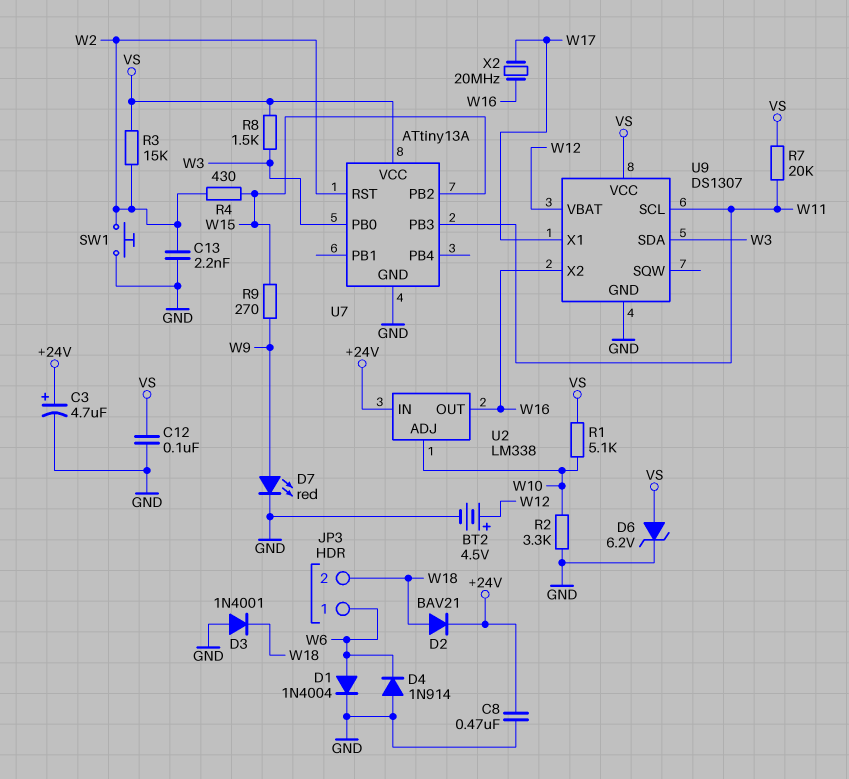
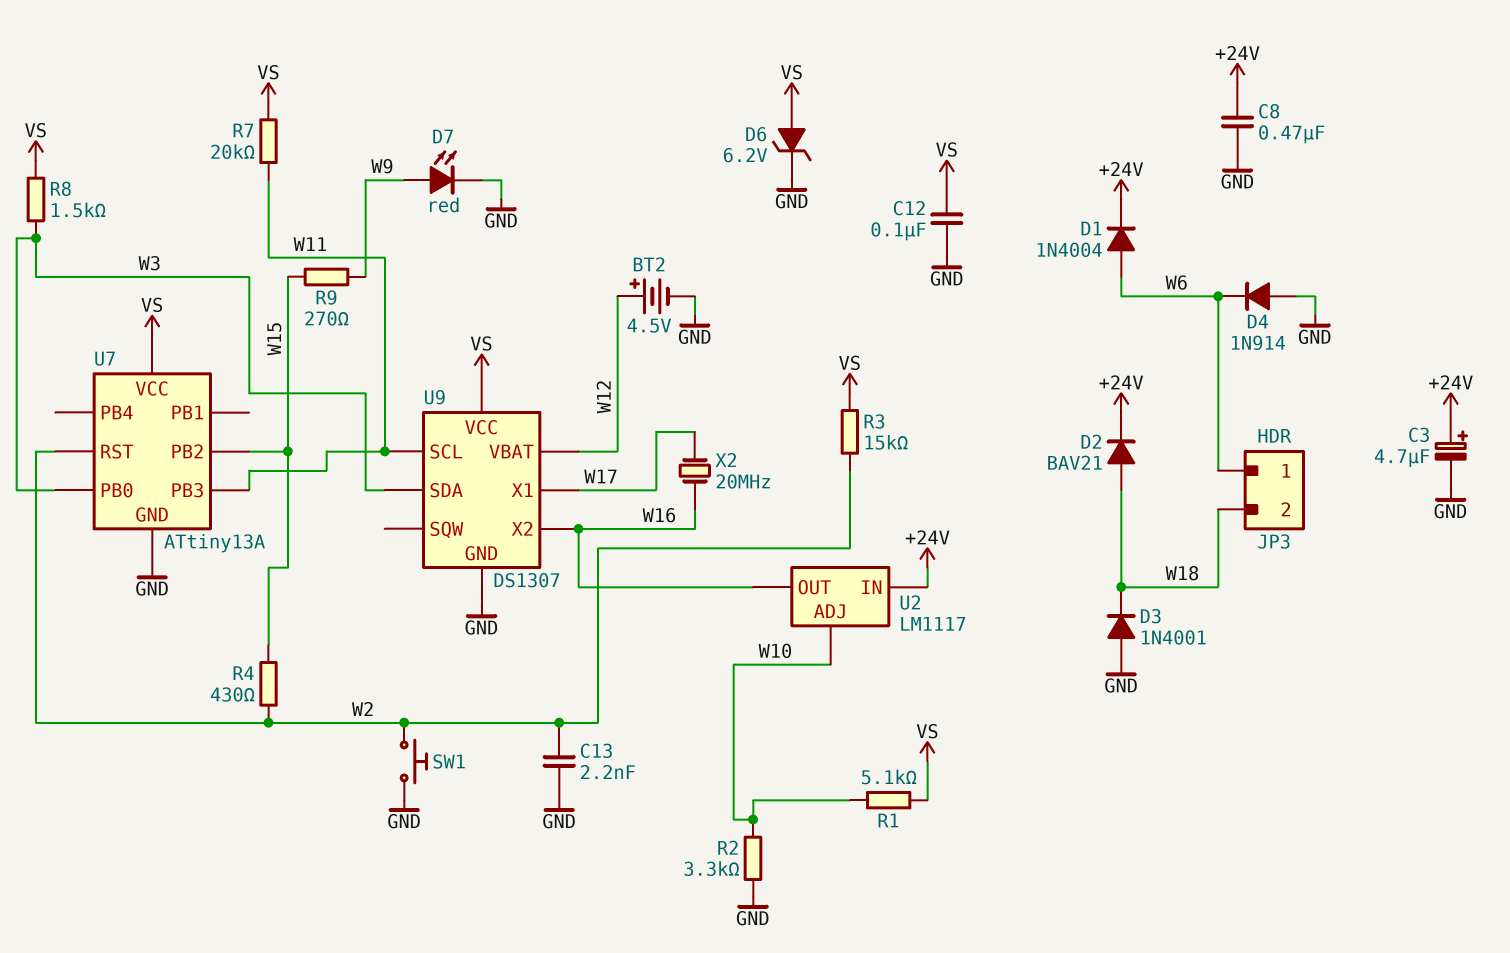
D1: diode 1N4004 (A W6, K GND) -> diode 1N4004 (A W6, K +24V)
U2: LM338 -> LM1117

